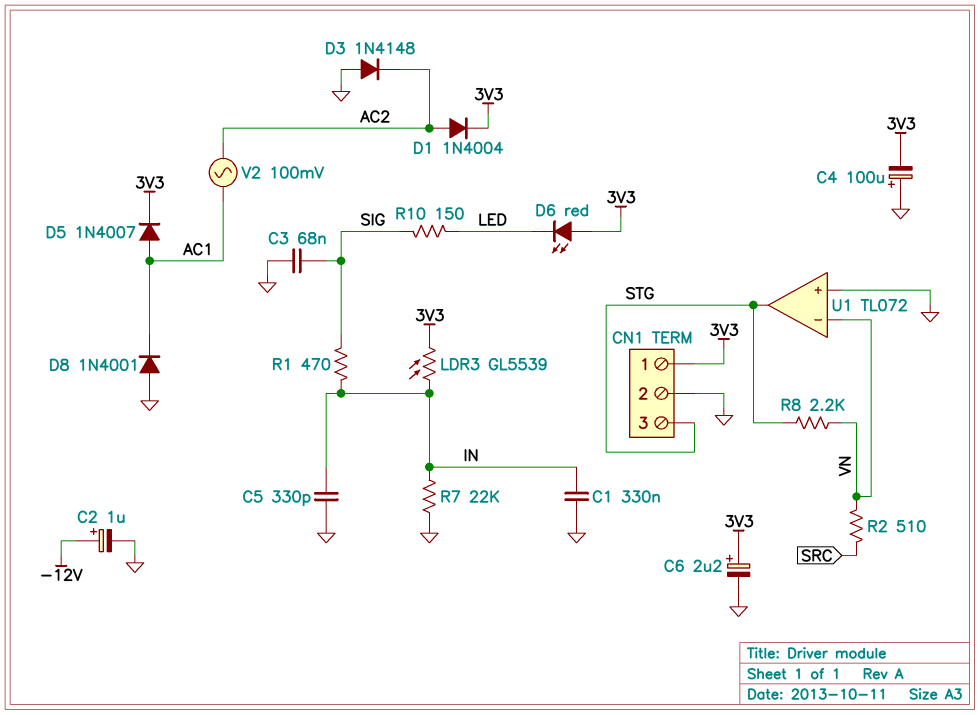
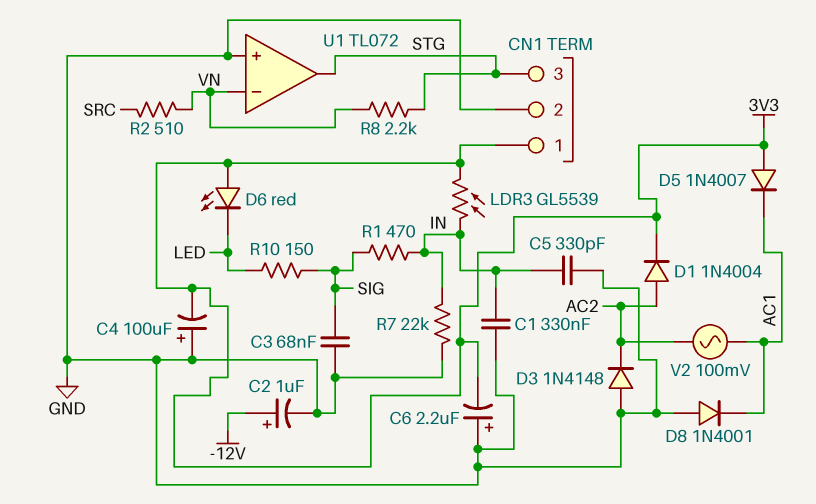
C6: 2.2uF (plus 3V3, minus GND) -> 2.2uF (plus GND, minus 3V3)
D5: diode 1N4007 (A AC1, K 3V3) -> diode 1N4007 (A 3V3, K AC1)

